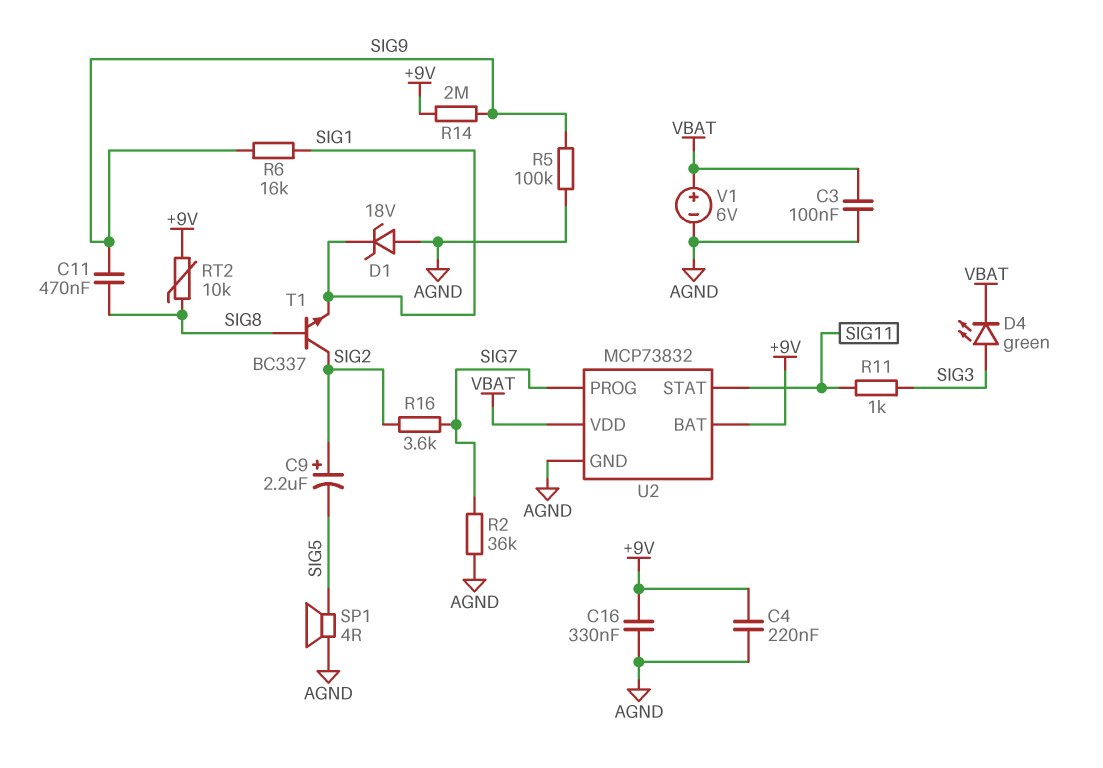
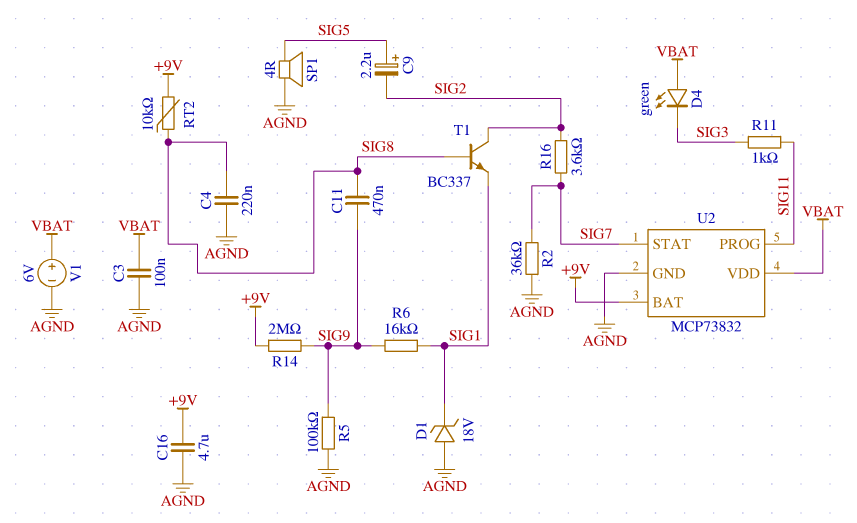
C4: 220nF (+9V, AGND) -> 220nF (AGND, SIG8)
C9: 2.2uF (plus SIG2, minus SIG5) -> 2.2uF (plus SIG5, minus SIG2)
C16: 330nF (+9V, AGND) -> 4.7uF (+9V, AGND)
D4: LED green (A SIG3, K VBAT) -> LED green (A VBAT, K SIG3)
U2 pin PROG: SIG7 -> SIG11
U2 pin STAT: SIG11 -> SIG7

